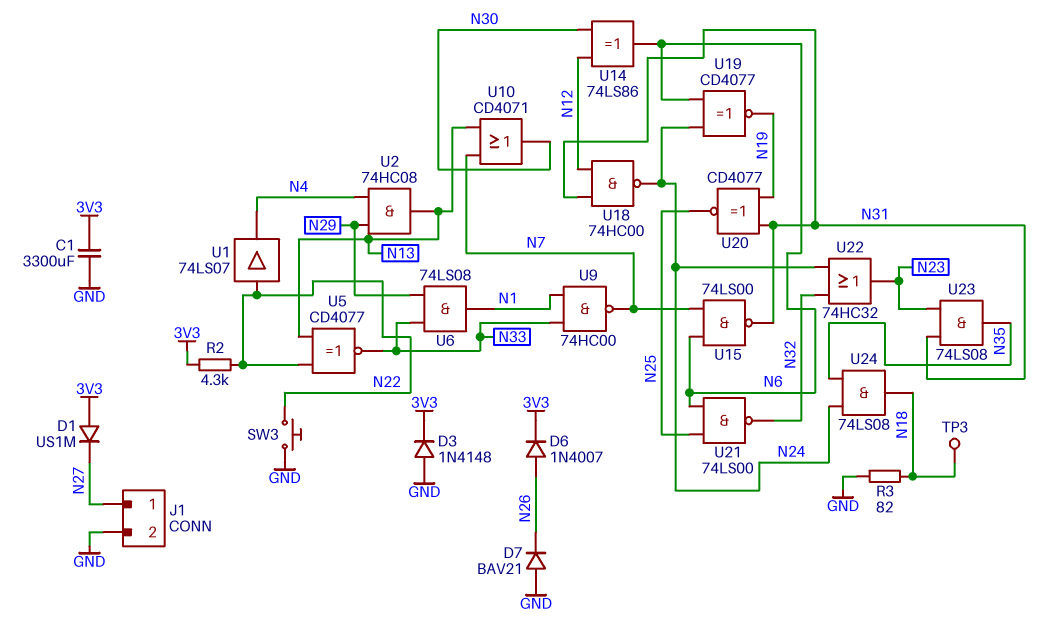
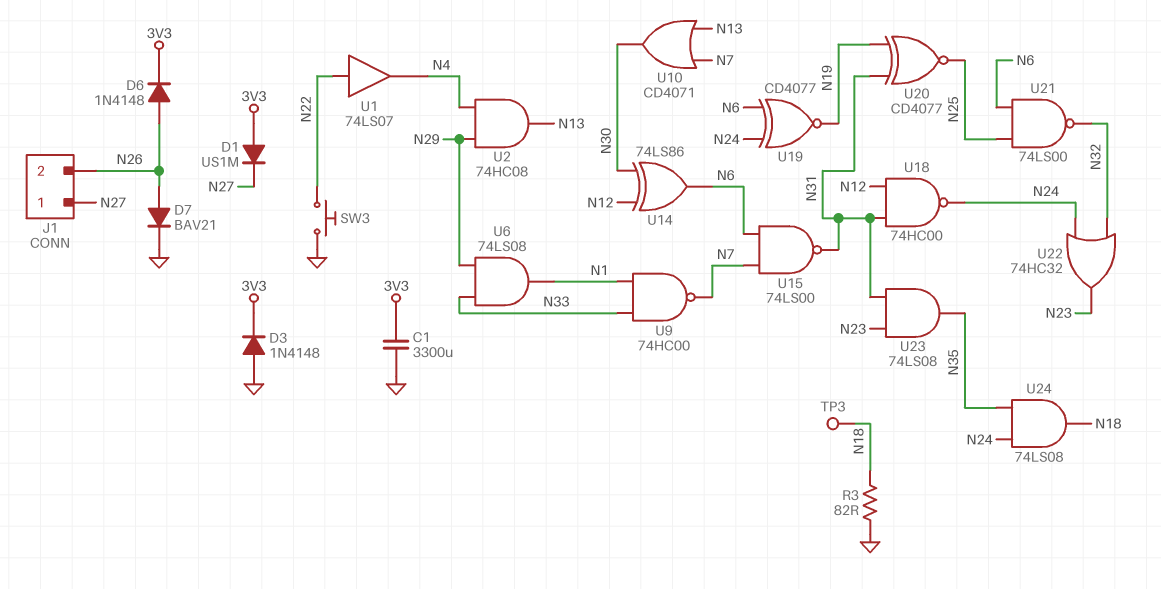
D6: diode 1N4007 (A N26, K 3V3) -> diode 1N4148 (A N26, K 3V3)
D7: diode BAV21 (A GND, K N26) -> diode BAV21 (A N26, K GND)
J1 pin 2: GND -> N26
R2: 4.3k (3V3, N22) -> none
U5: XNOR CD4077 (in N13, in N22, out N33) -> none

